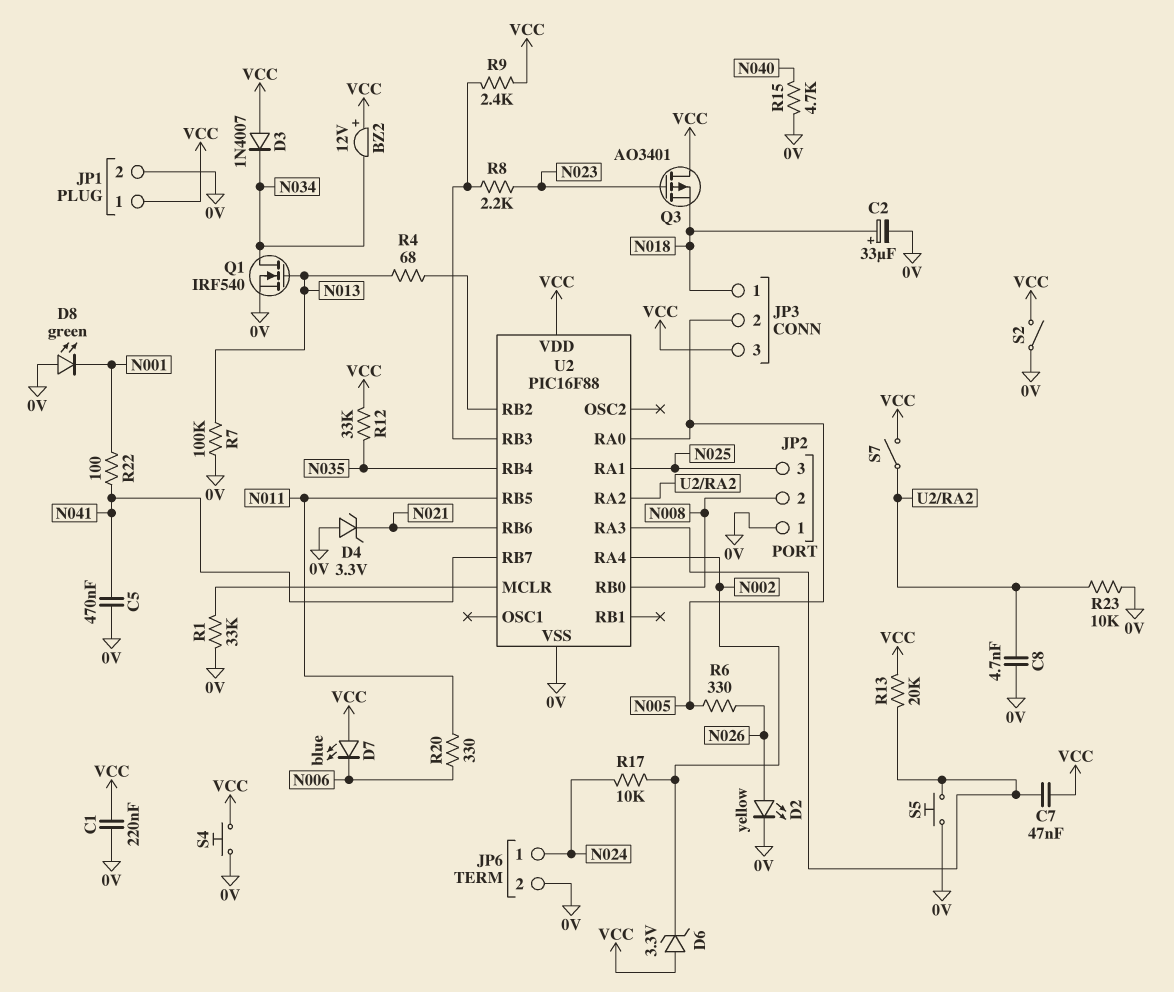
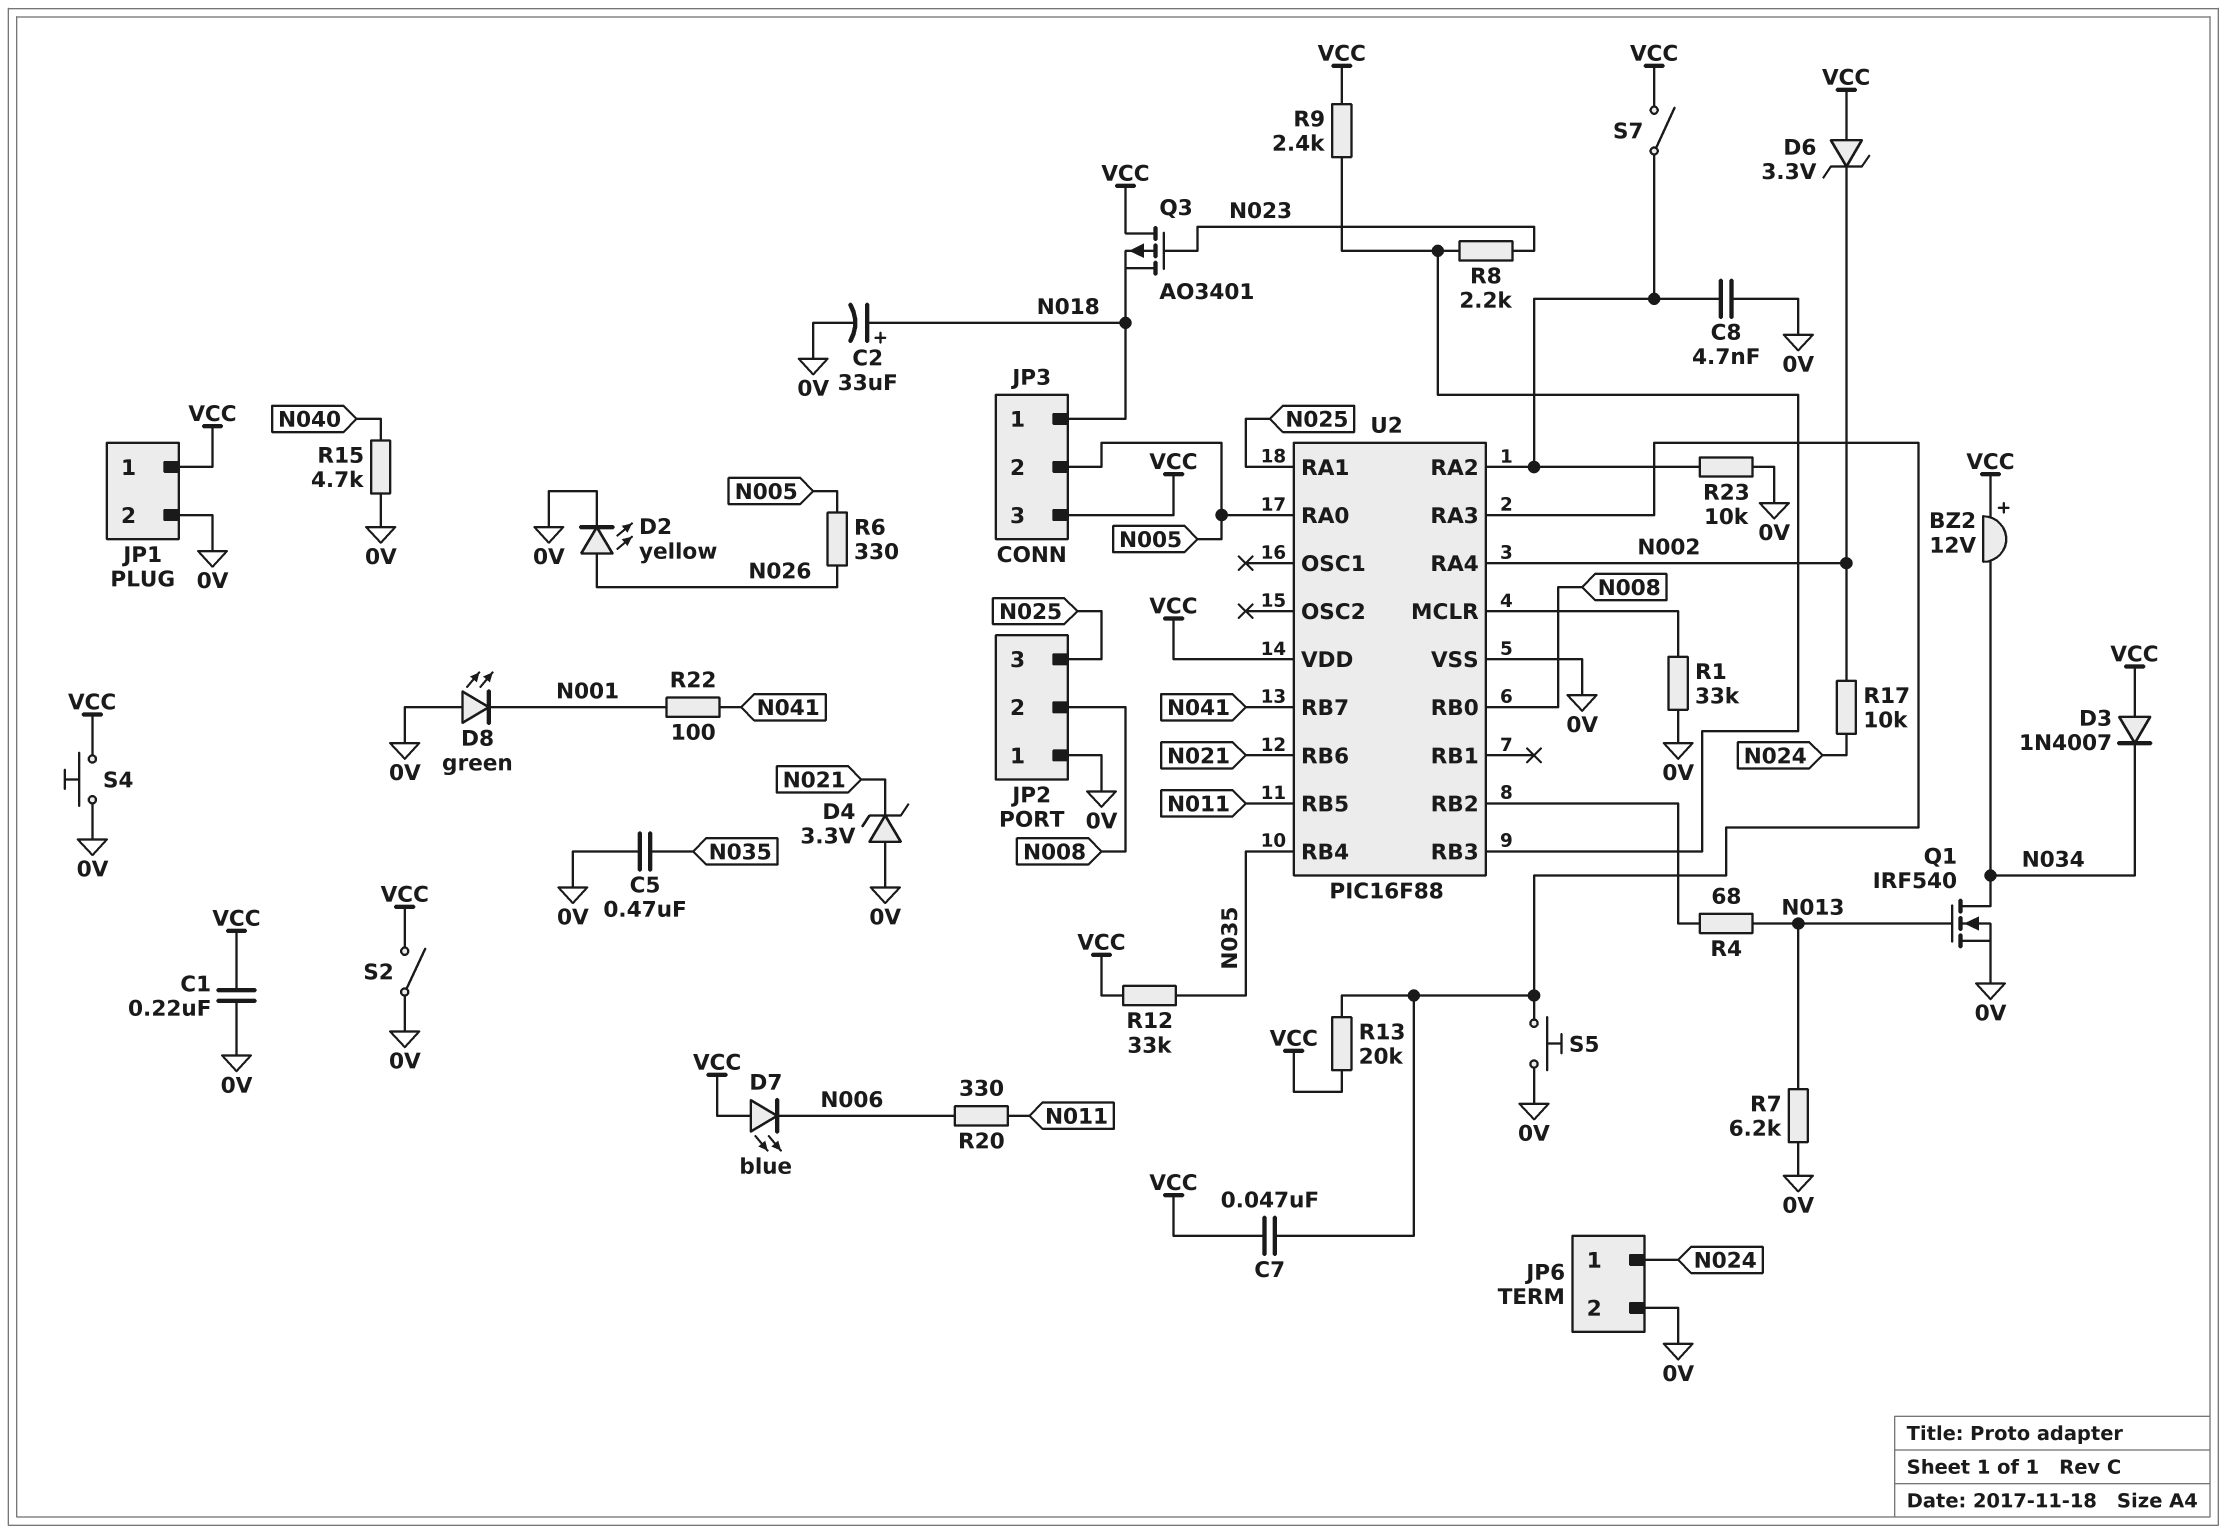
C5: 470nF (0V, N041) -> 470nF (0V, N035)
R7: 100k (0V, N013) -> 6.2k (0V, N013)

